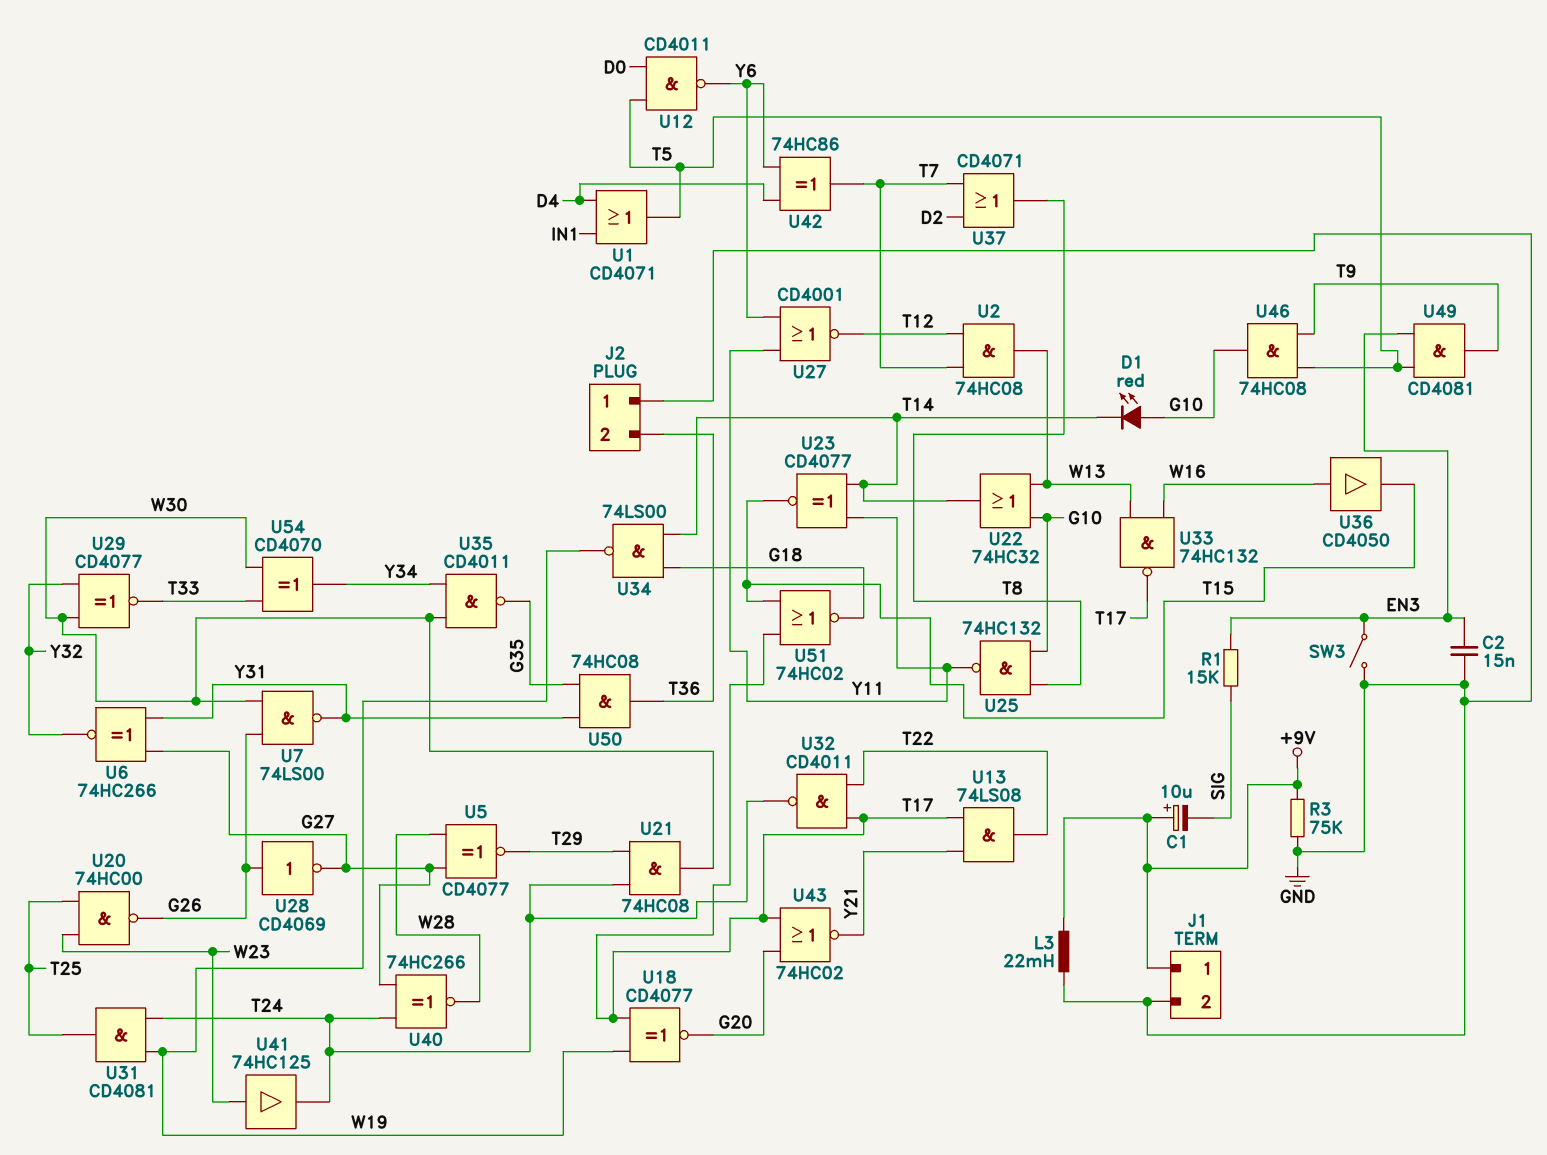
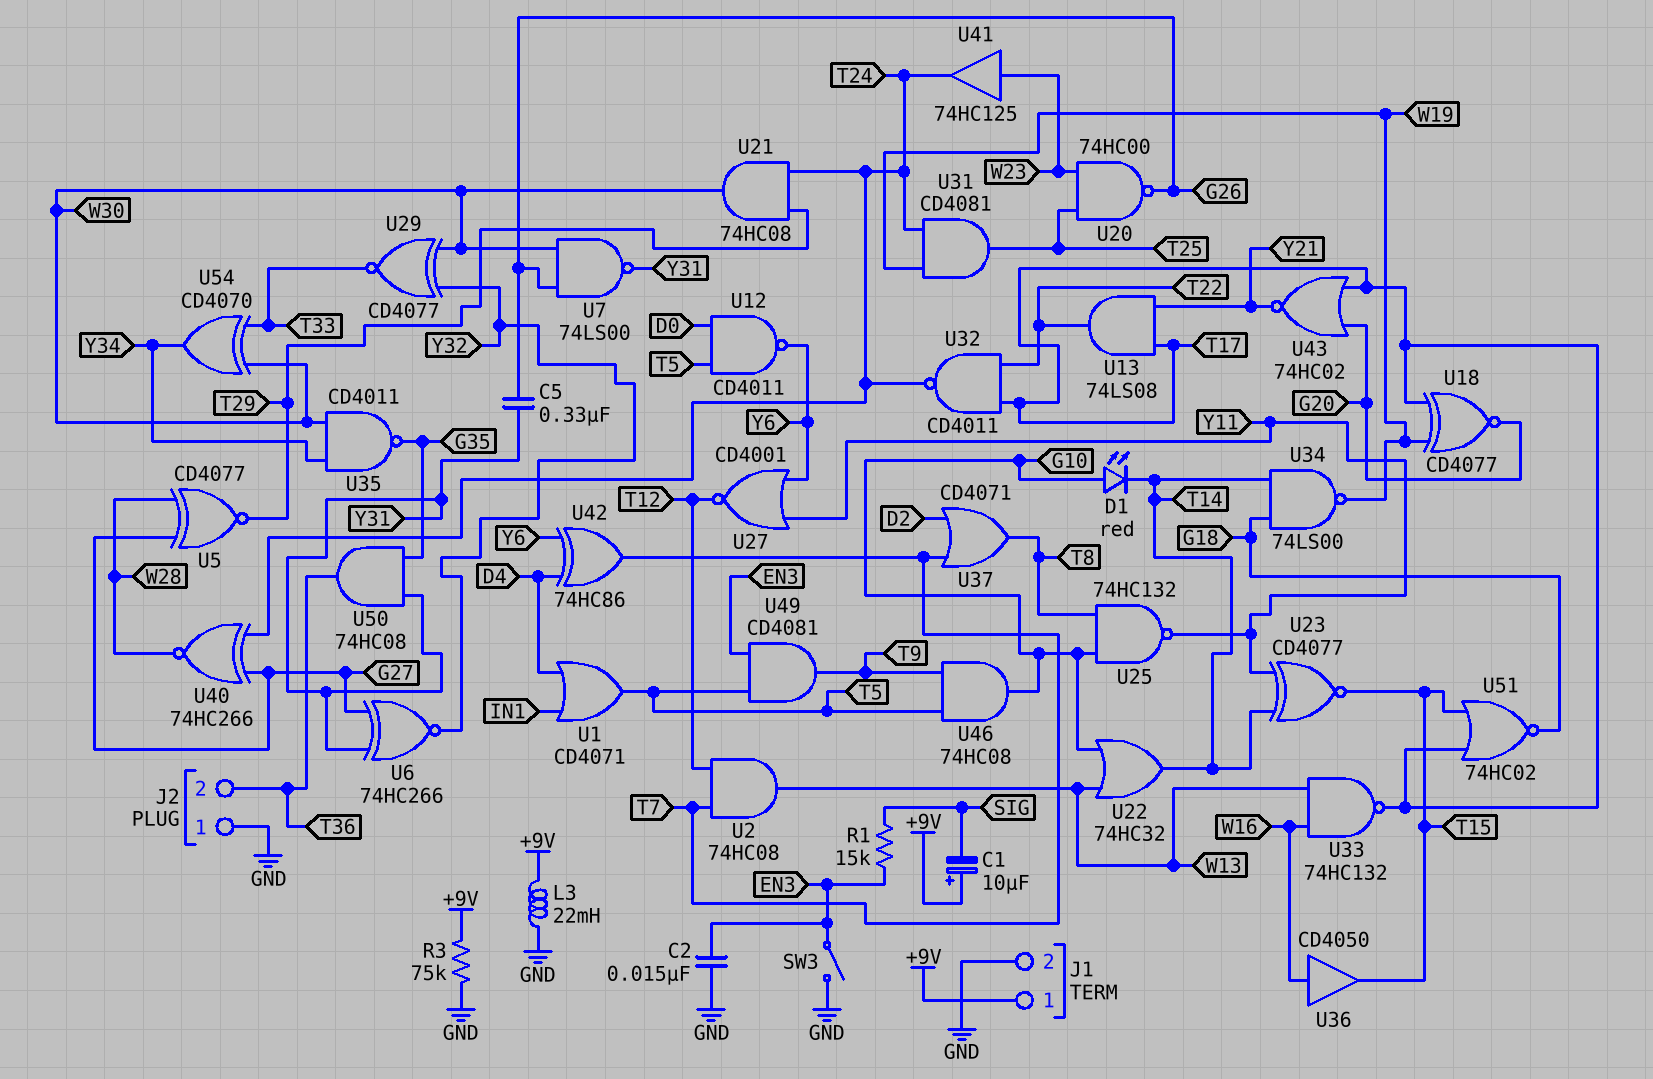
C5: none -> 330nF (G26, Y31)
U28: NOT CD4069 (in G26, out G27) -> none

